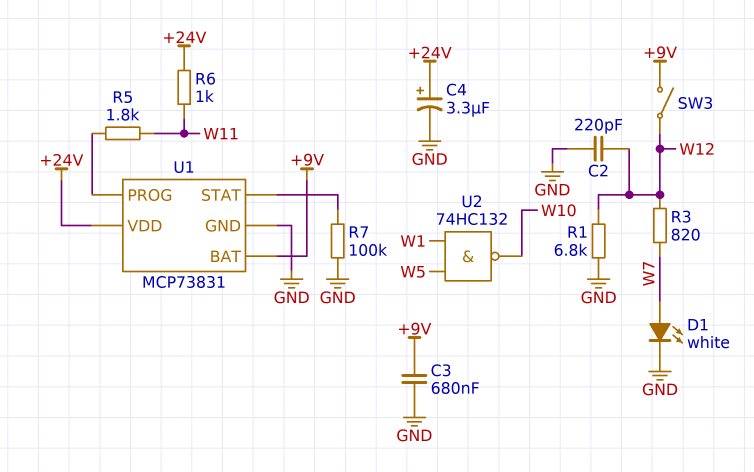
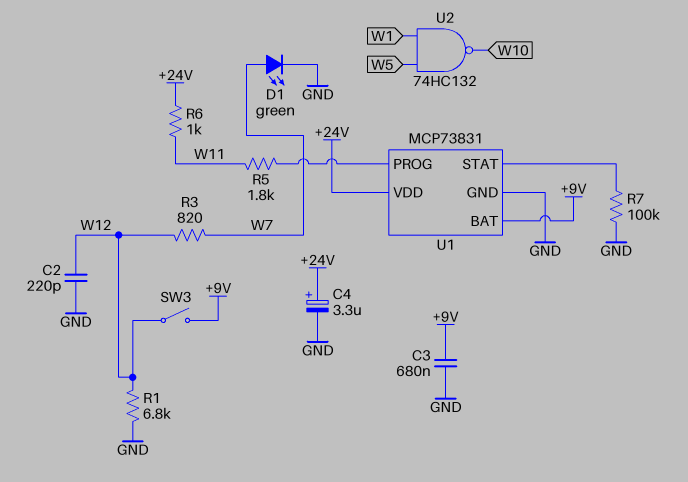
D1: LED white (A W7, K GND) -> LED green (A W7, K GND)

